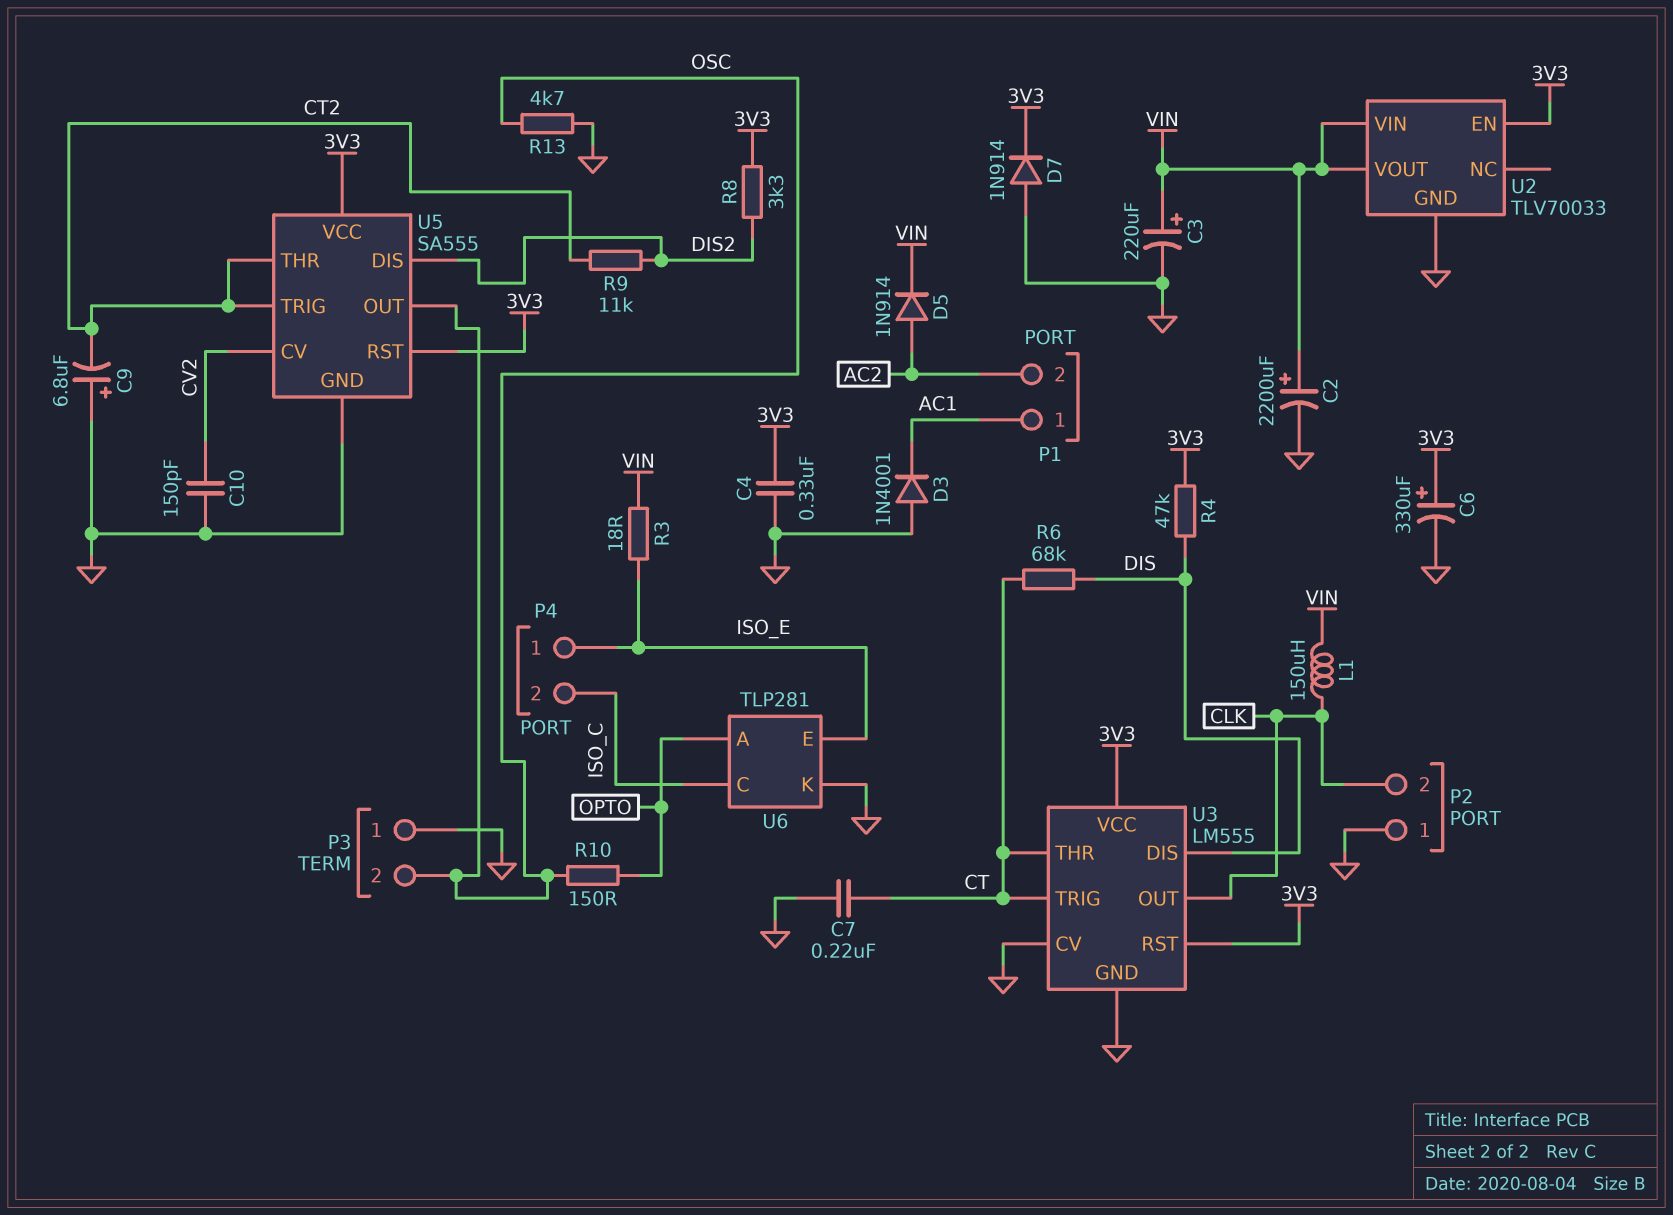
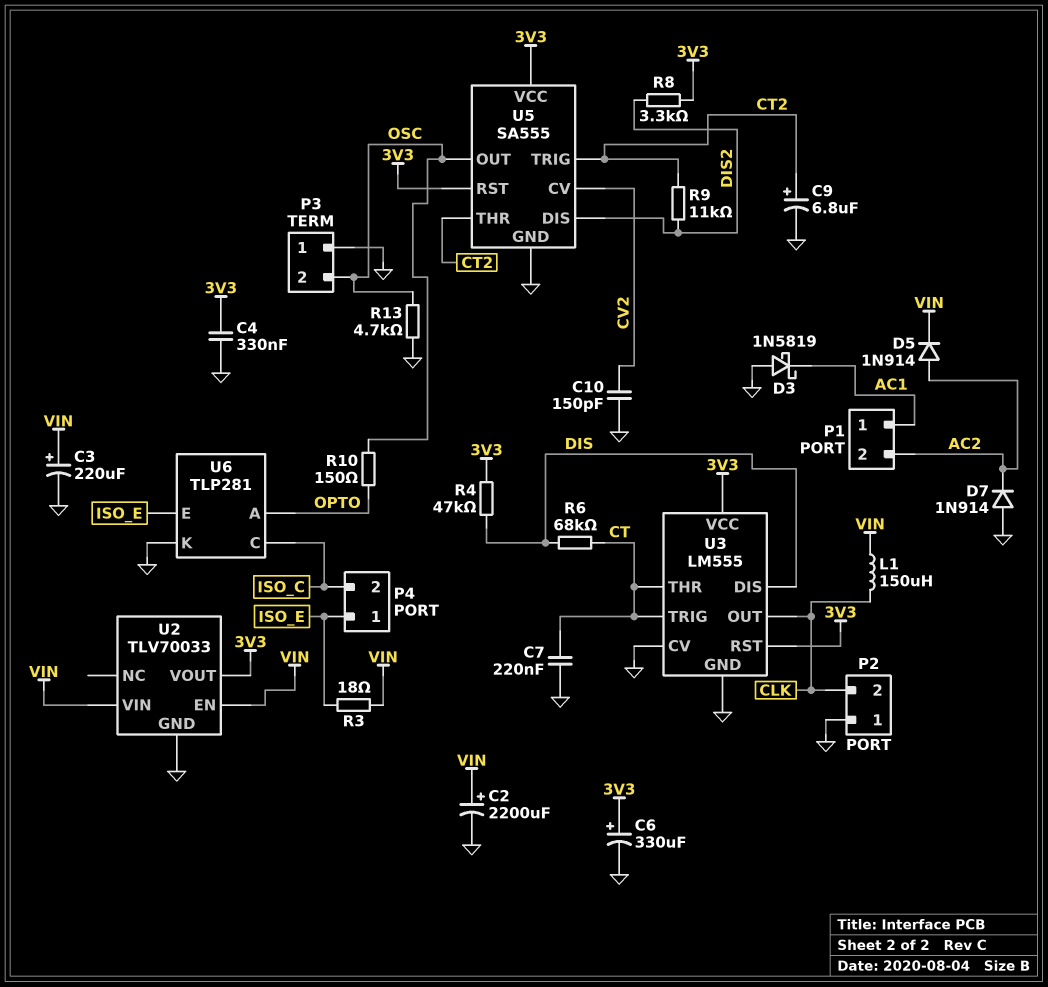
C9: 6.8uF (plus GND, minus CT2) -> 6.8uF (plus CT2, minus GND)
D3: diode 1N4001 (A GND, K AC1) -> schottky 1N5819 (A GND, K AC1)
D7: diode 1N914 (A GND, K 3V3) -> diode 1N914 (A GND, K AC2)
U2 pin EN: 3V3 -> VIN
U2 pin VOUT: VIN -> 3V3

